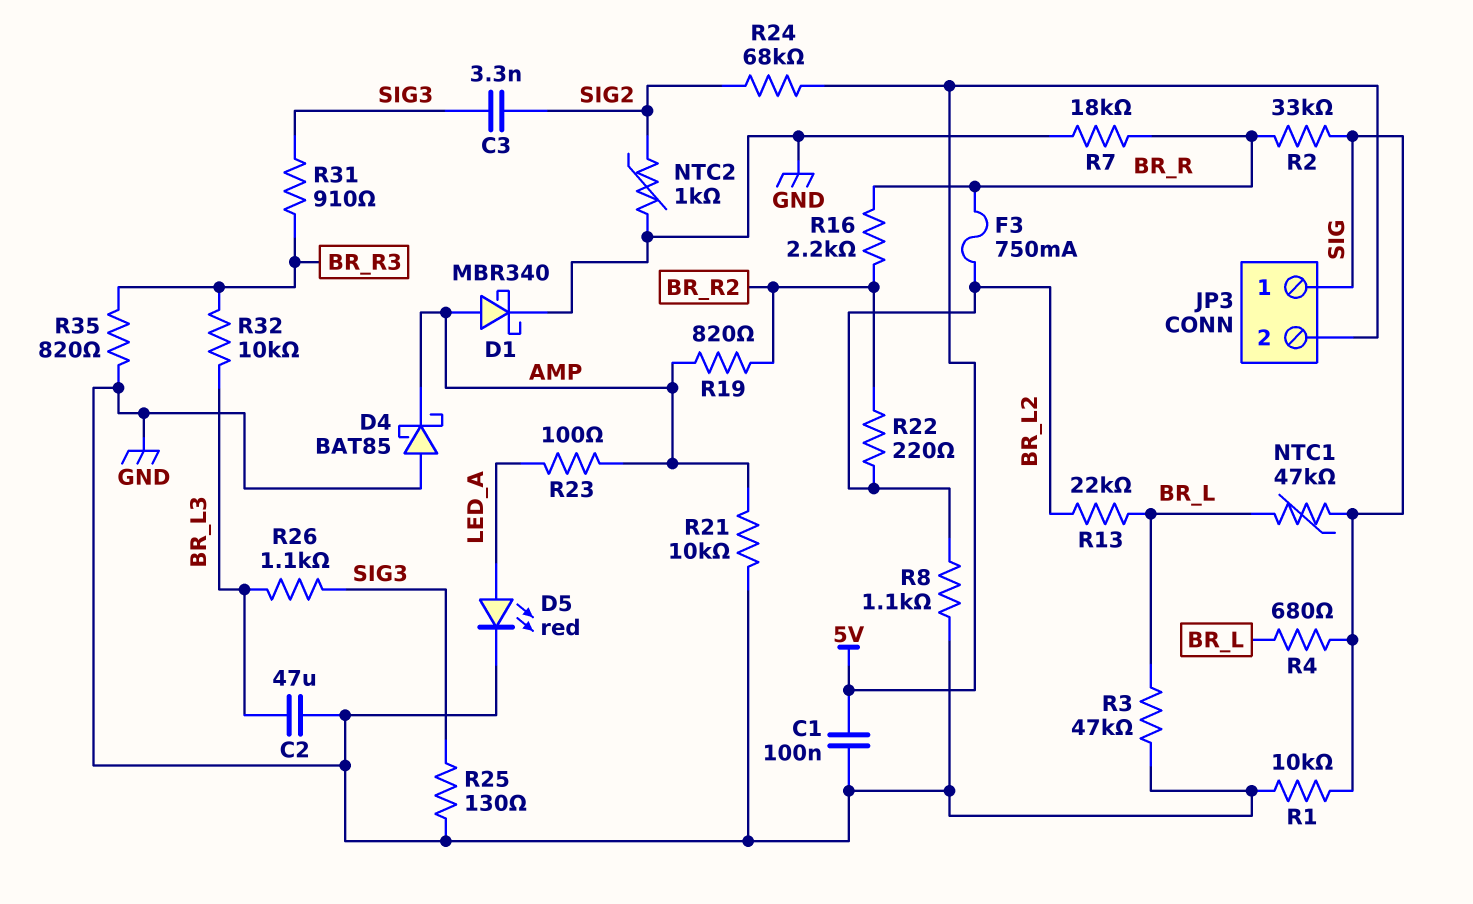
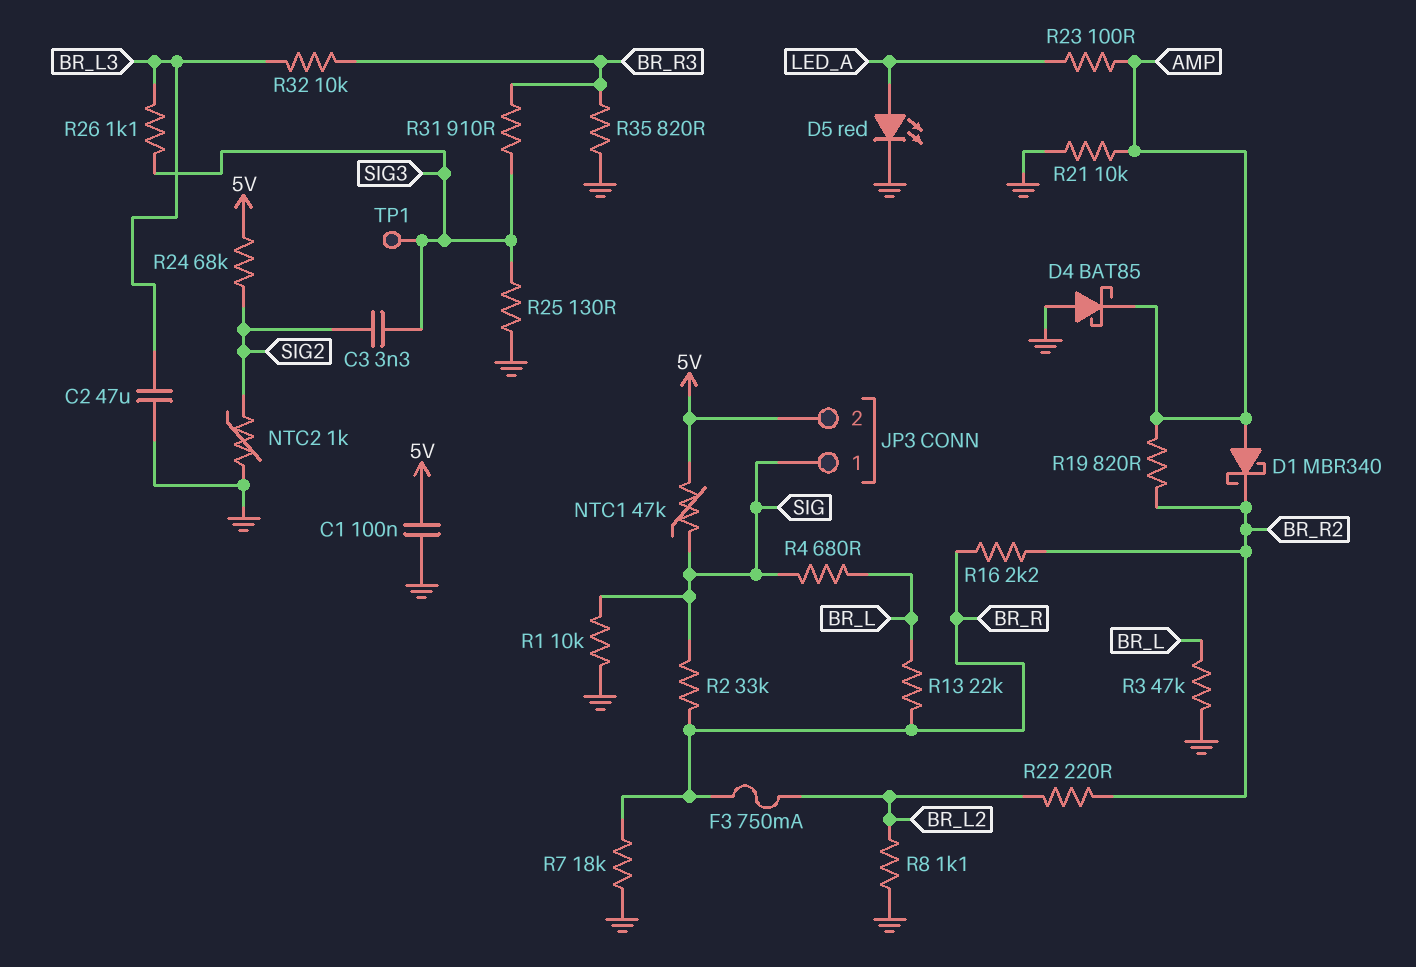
D1: schottky MBR340 (A AMP, K GND) -> schottky MBR340 (A AMP, K BR_R2)
NTC1: 47k (BR_L, SIG) -> 47k (5V, SIG)
R13: 22k (BR_L, BR_L2) -> 22k (BR_L, BR_R)
TP1: none -> test point (SIG3)

